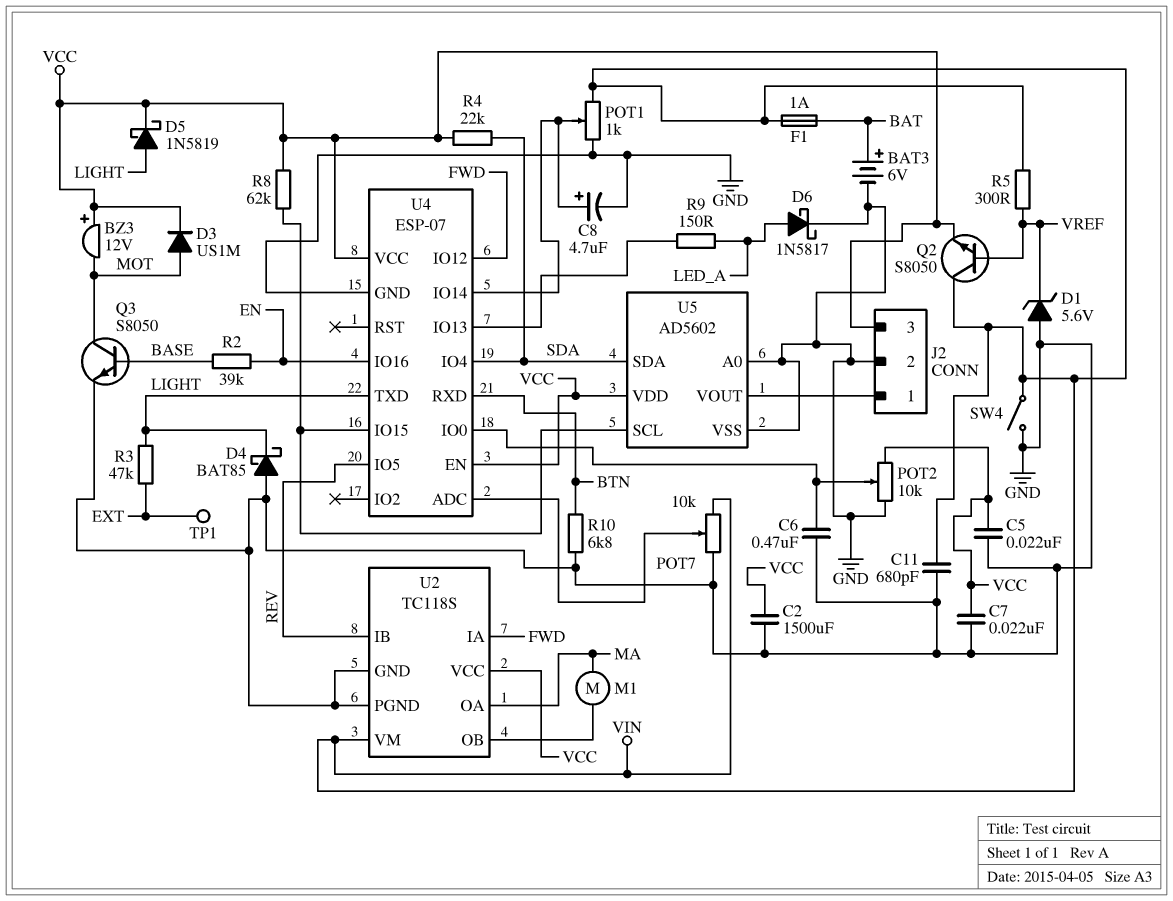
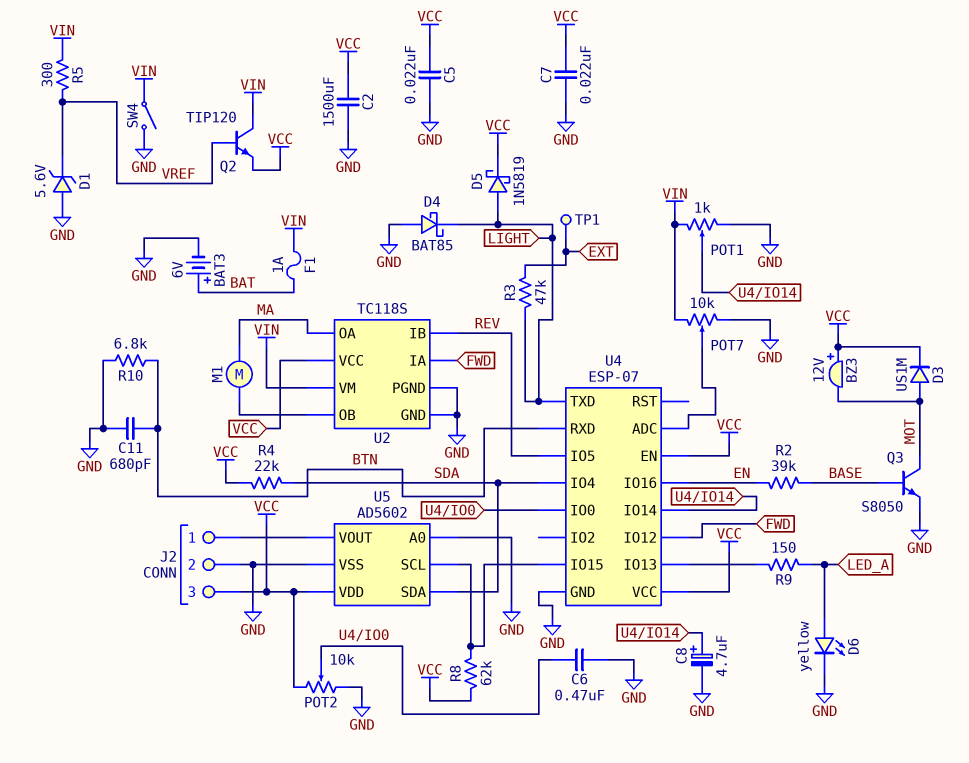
C11: 680pF (GND, VIN) -> 680pF (BTN, GND)
D6: schottky 1N5817 (A LED_A, K GND) -> LED yellow (A LED_A, K GND)
Q2: NPN S8050 (B VREF, C VIN, E VCC) -> NPN TIP120 (B VREF, C VIN, E VCC)

